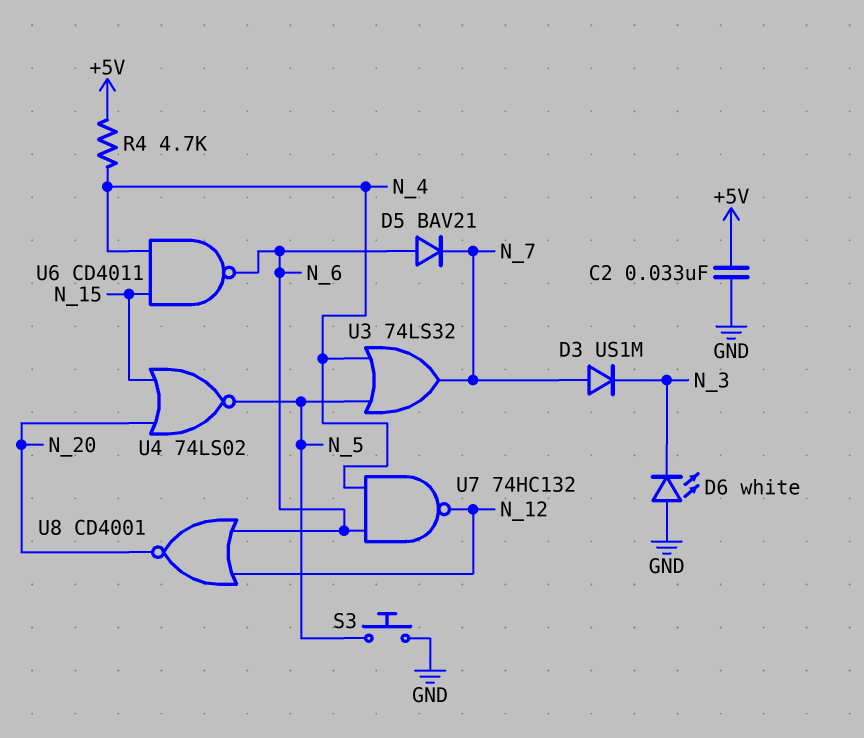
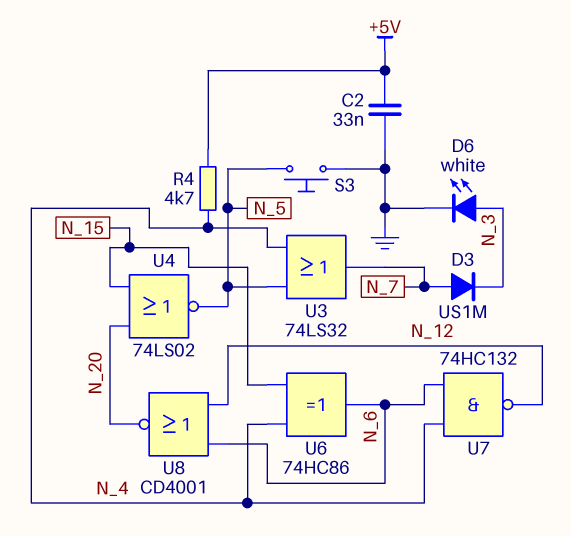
D5: diode BAV21 (A N_6, K N_7) -> none
D6: LED white (A GND, K N_3) -> LED white (A N_3, K GND)
U6: NAND CD4011 (in N_4, in N_15, out N_6) -> XOR 74HC86 (in N_4, in N_15, out N_6)

